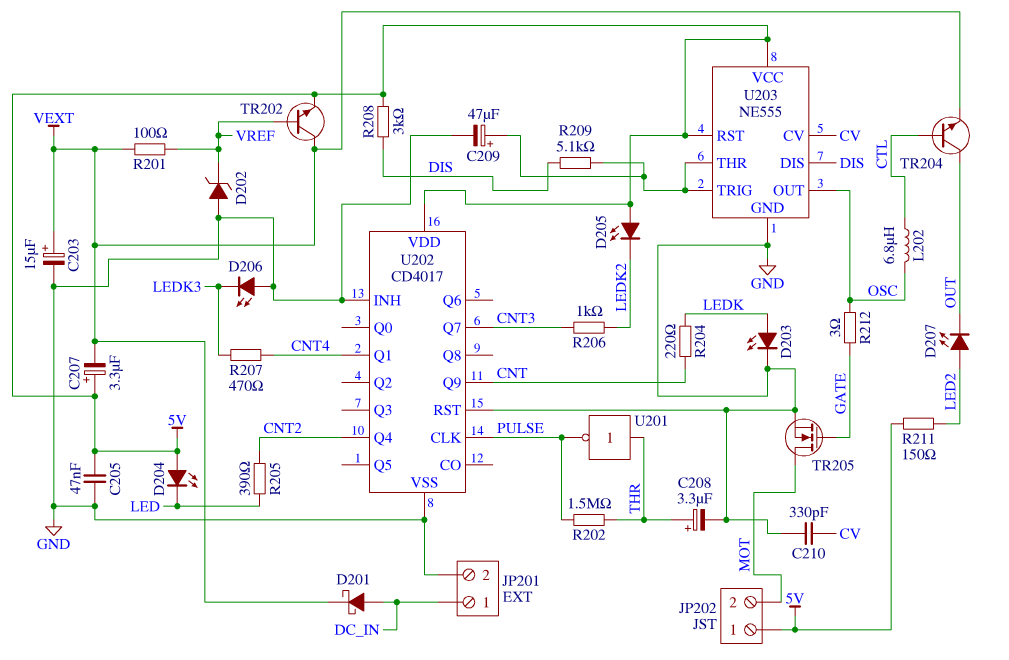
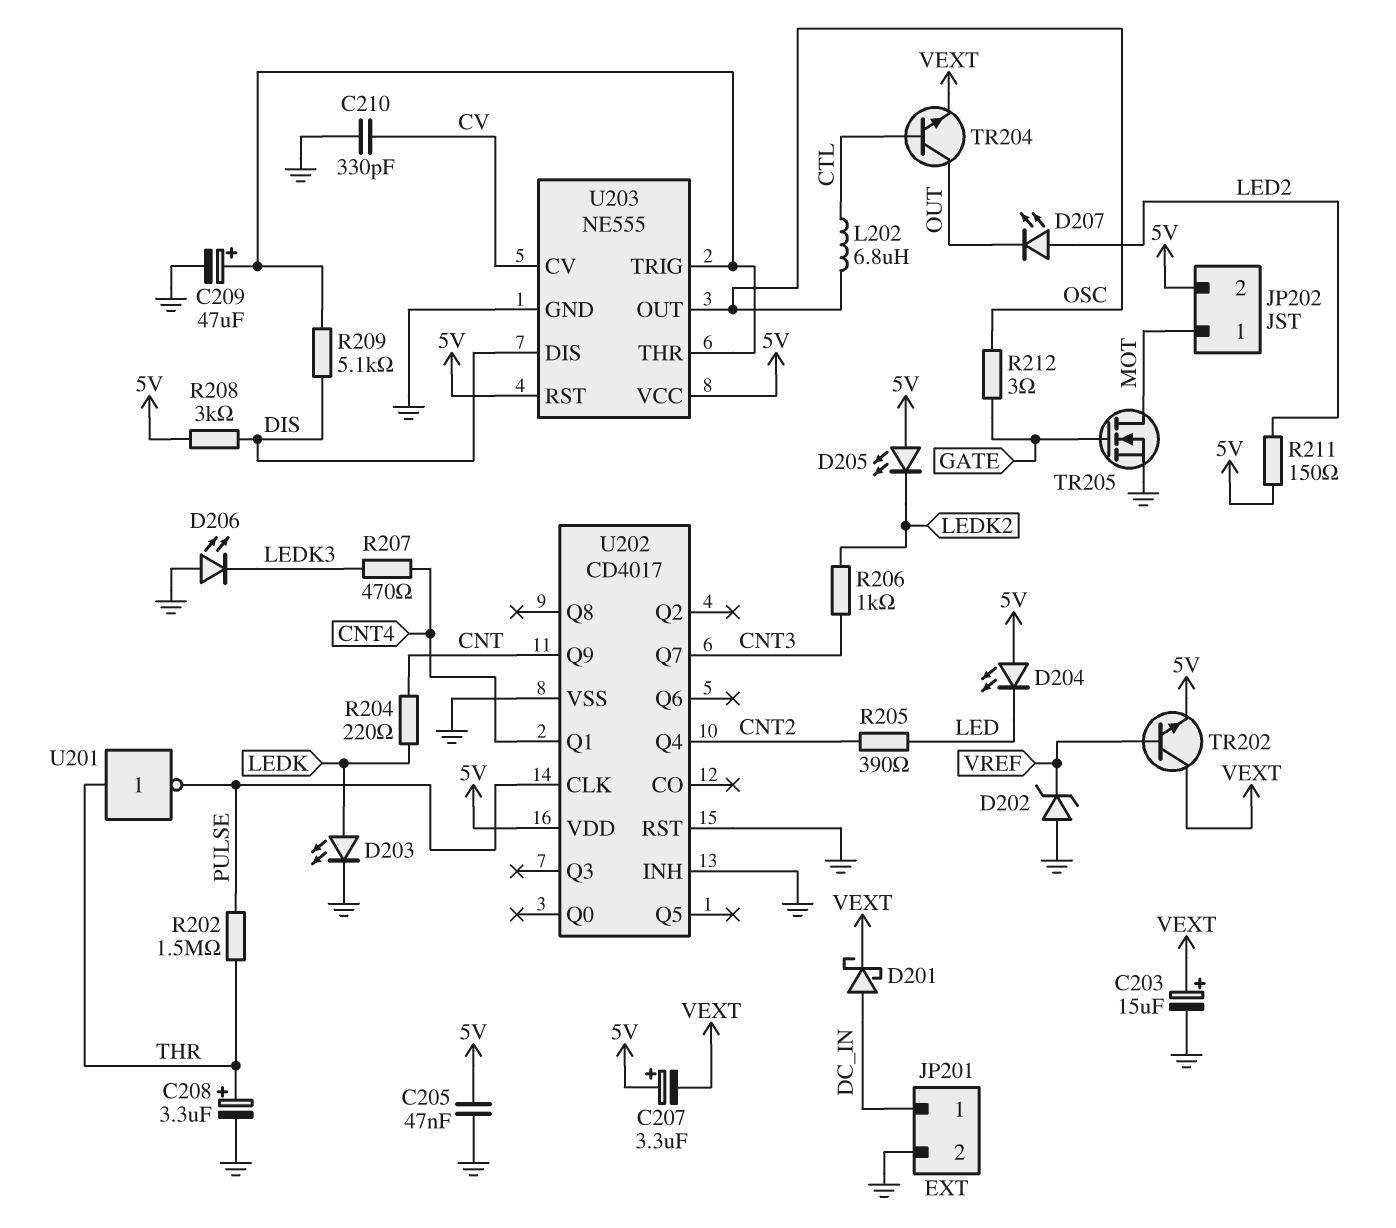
JP202 pin 1: 5V -> MOT
JP202 pin 2: MOT -> 5V
R201: 100 (VEXT, VREF) -> none

